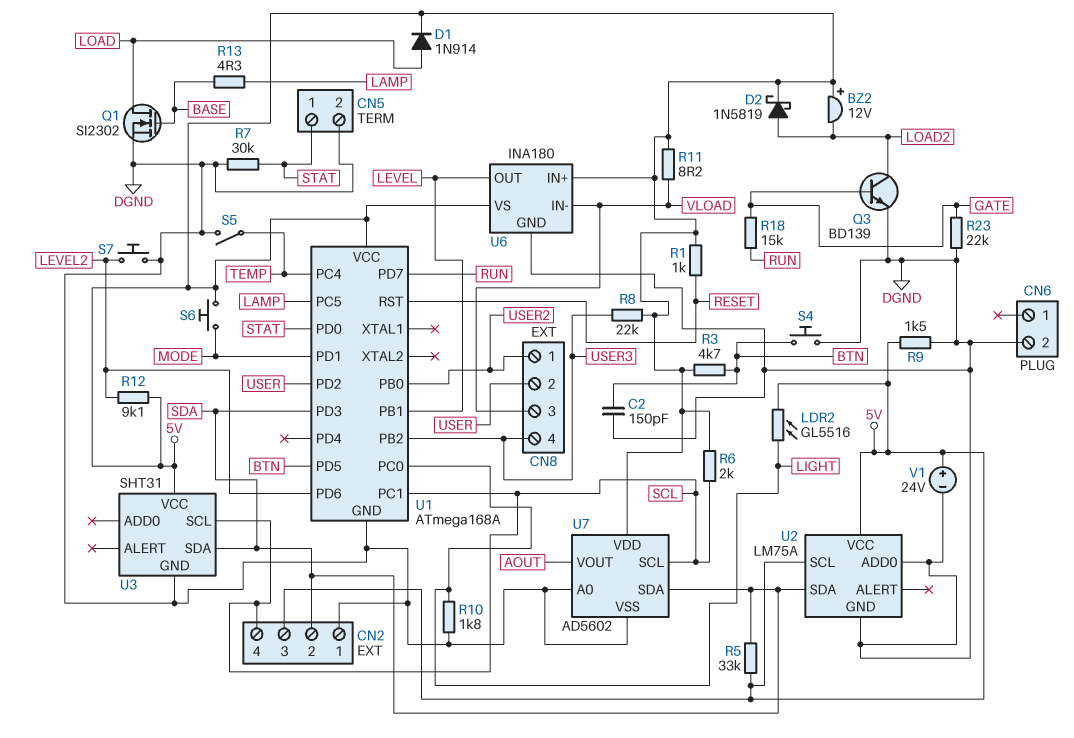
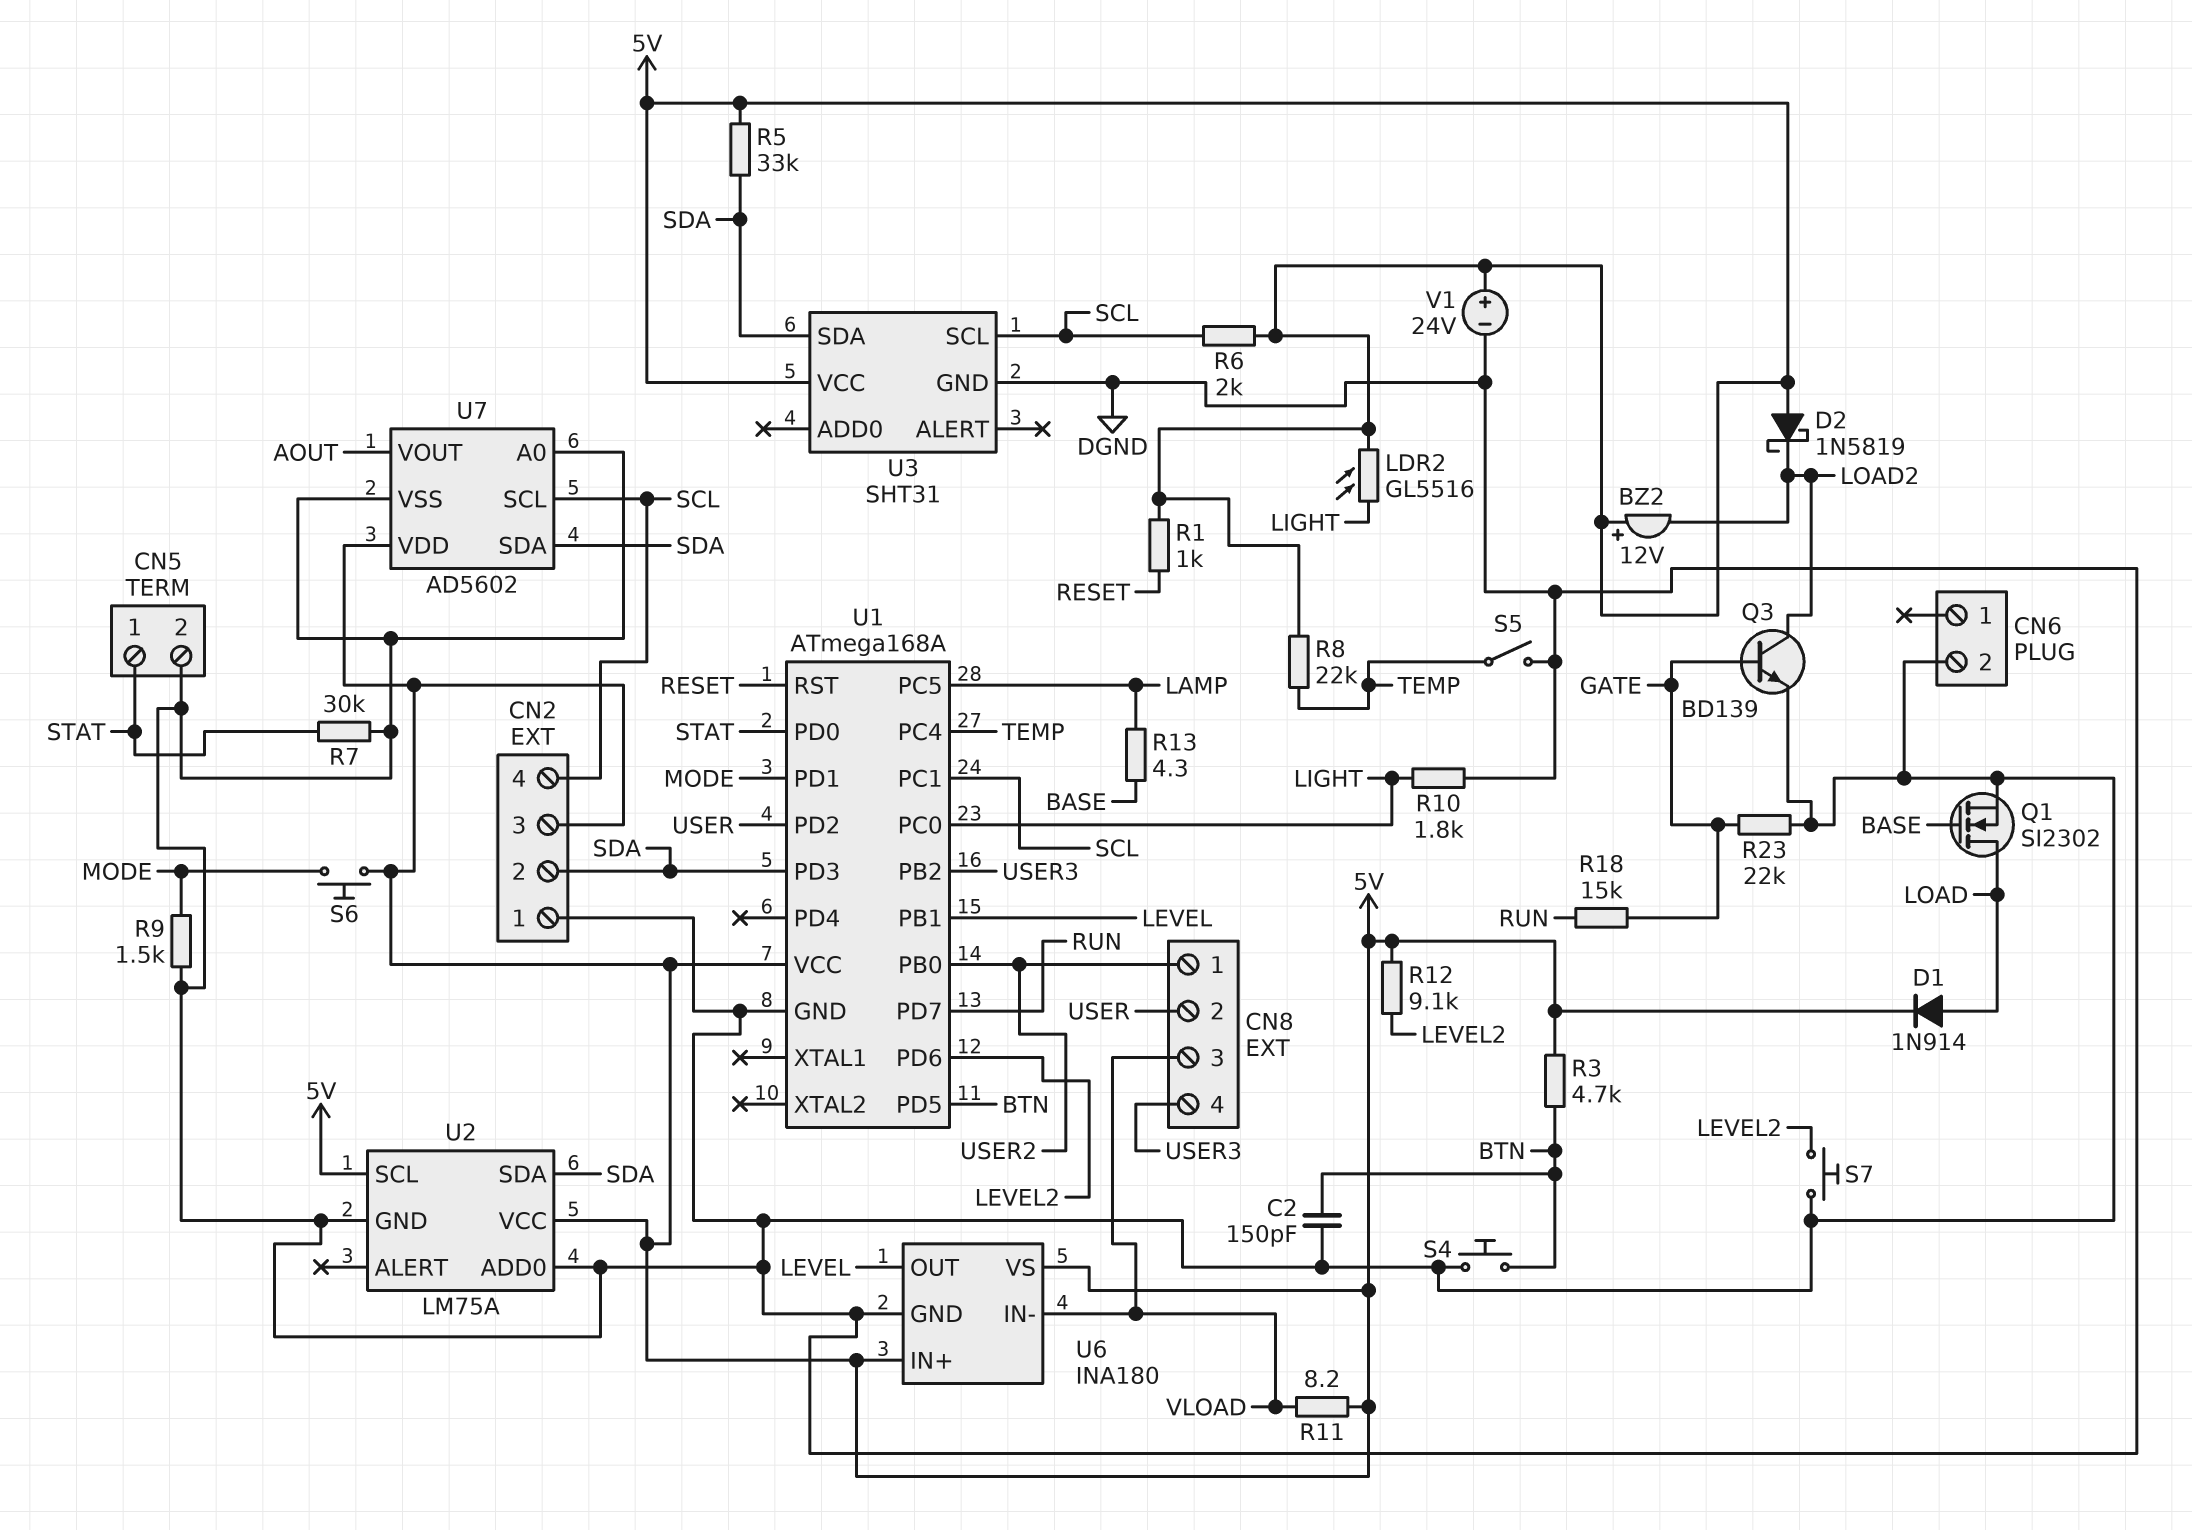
D2: schottky 1N5819 (A LOAD2, K 5V) -> schottky 1N5819 (A 5V, K LOAD2)
R8: 22k (5V, USER3) -> 22k (5V, TEMP)
R9: 1.5k (5V, DGND) -> 1.5k (DGND, MODE)

